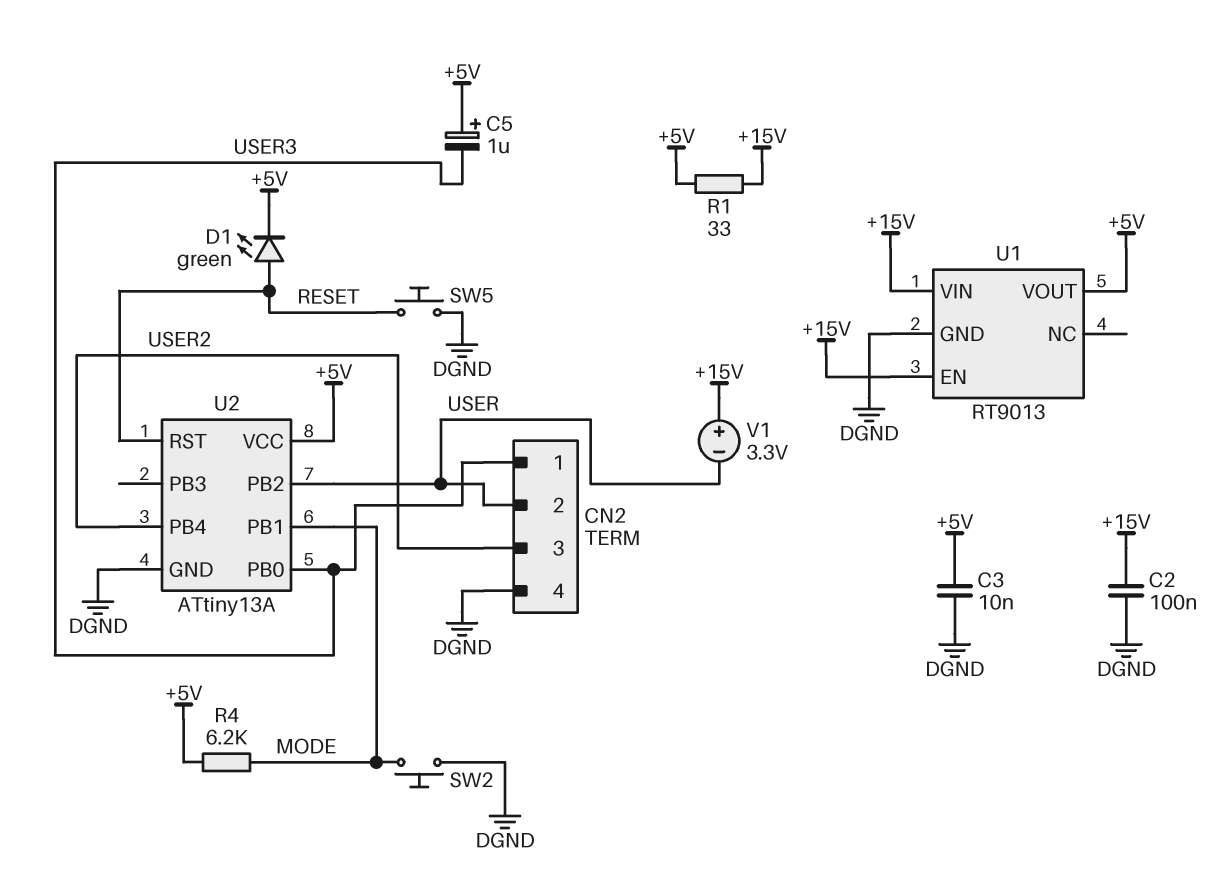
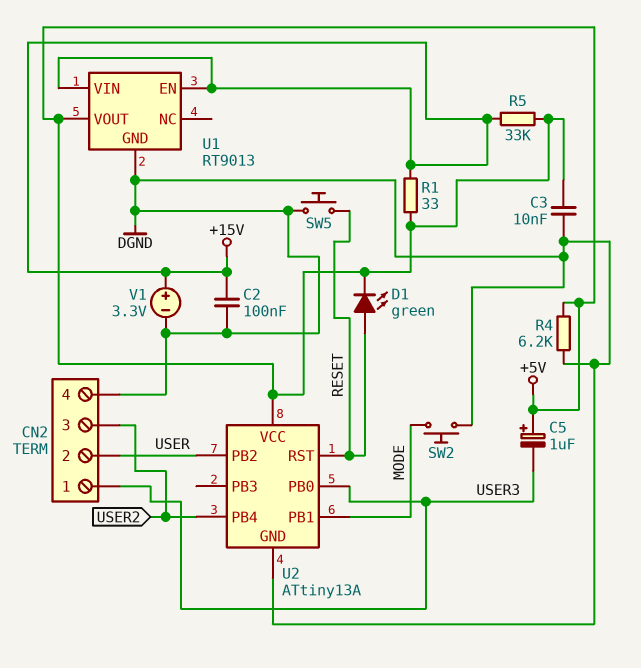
R4: 6.2k (+5V, MODE) -> 6.2k (+5V, DGND)
R5: none -> 33k (+5V, +15V)
V1: 3.3V (plus +15V, minus USER) -> 3.3V (plus +15V, minus DGND)

